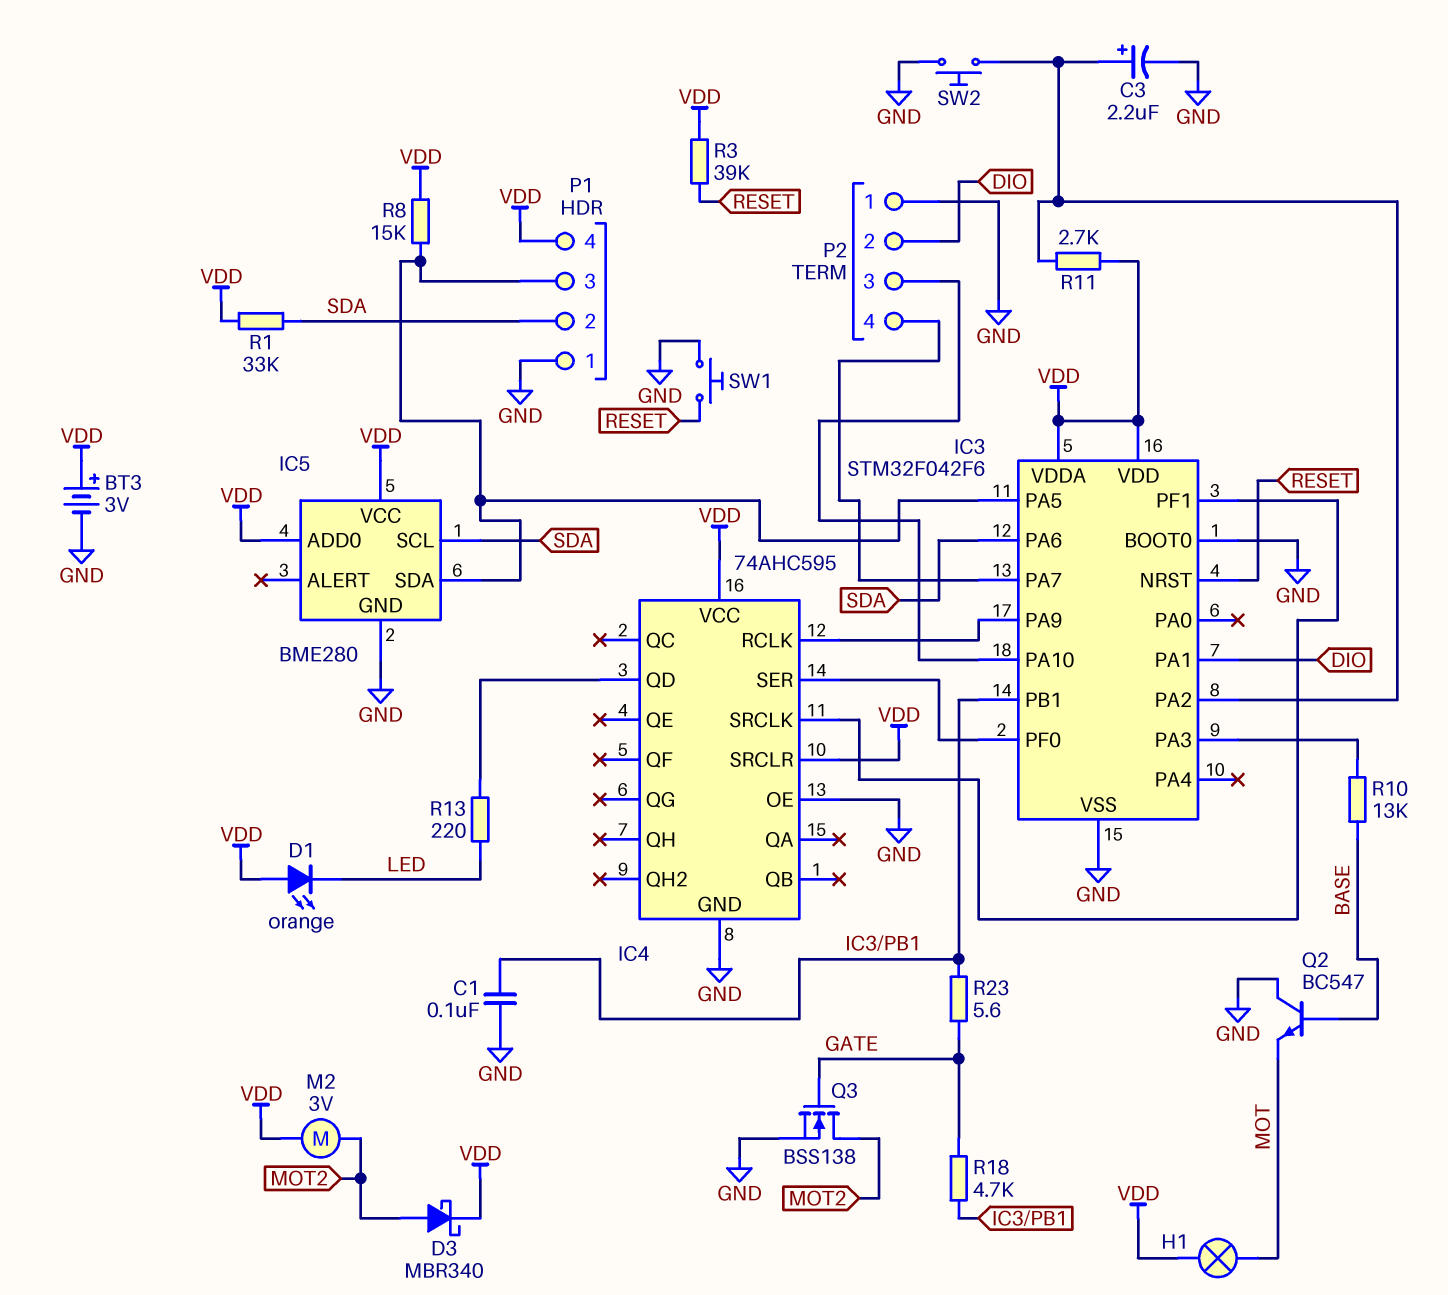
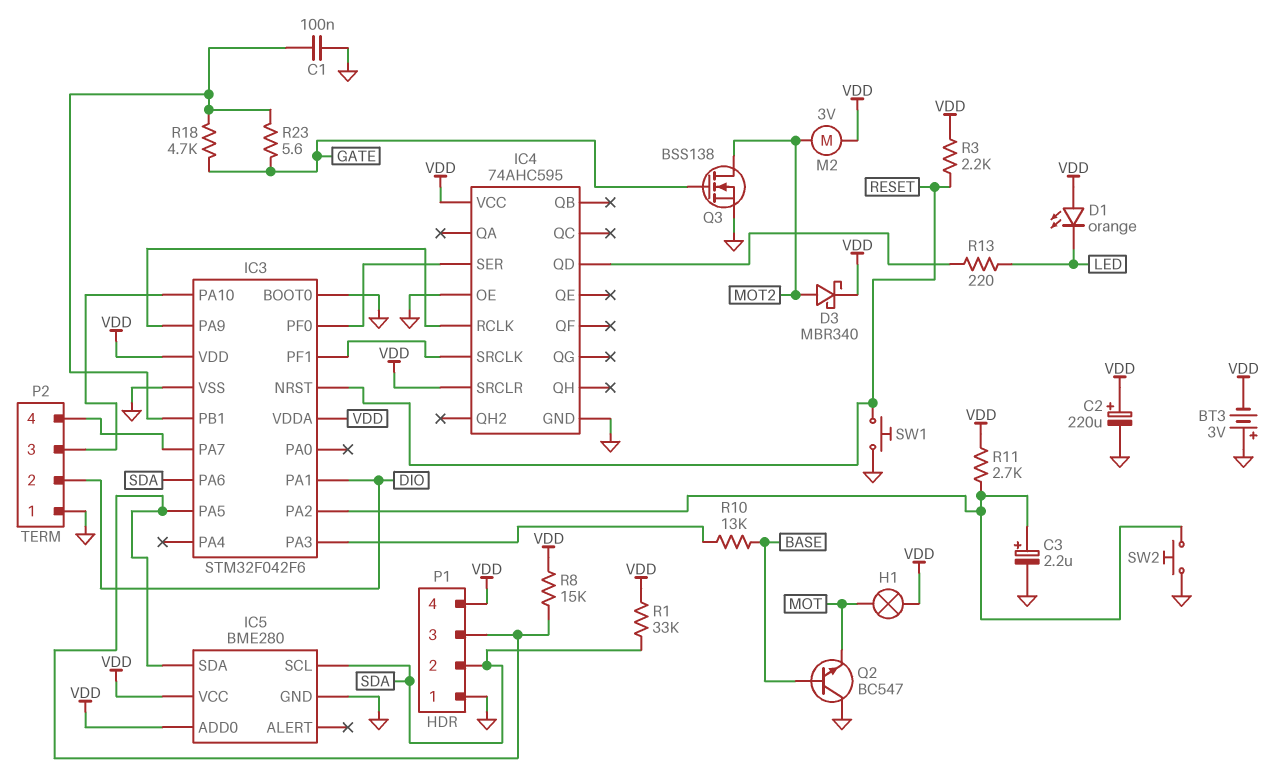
BT3: 3V (plus VDD, minus GND) -> 3V (plus GND, minus VDD)
C2: none -> 220uF (plus VDD, minus GND)
R3: 39k (RESET, VDD) -> 2.2k (RESET, VDD)

